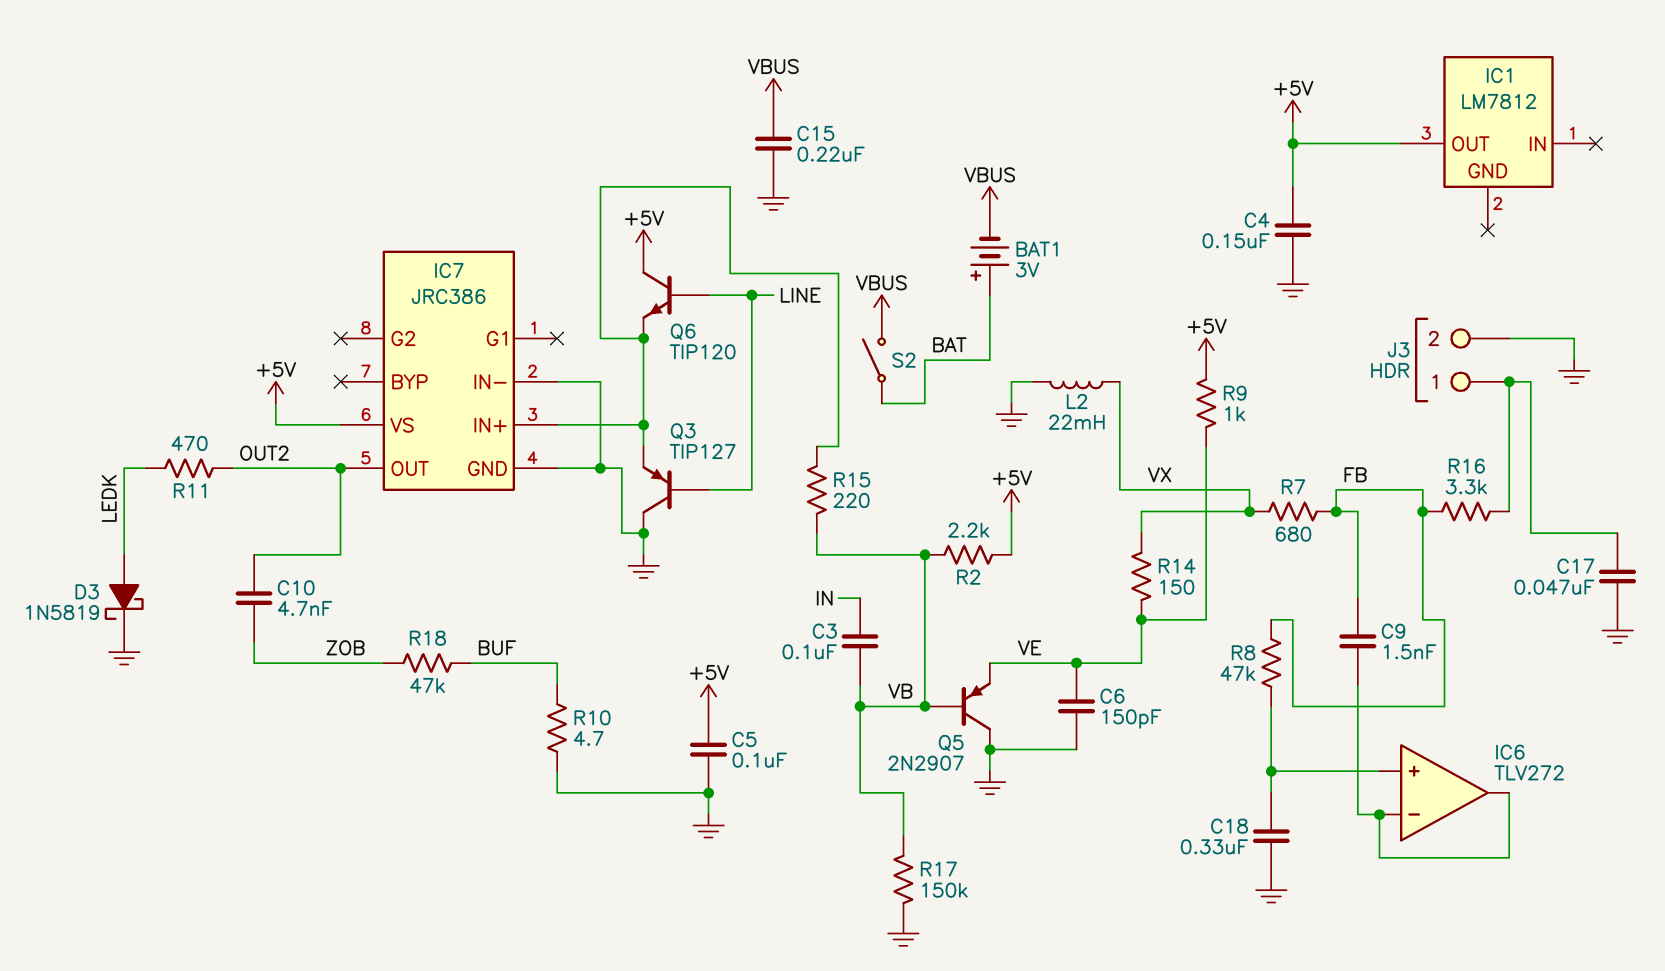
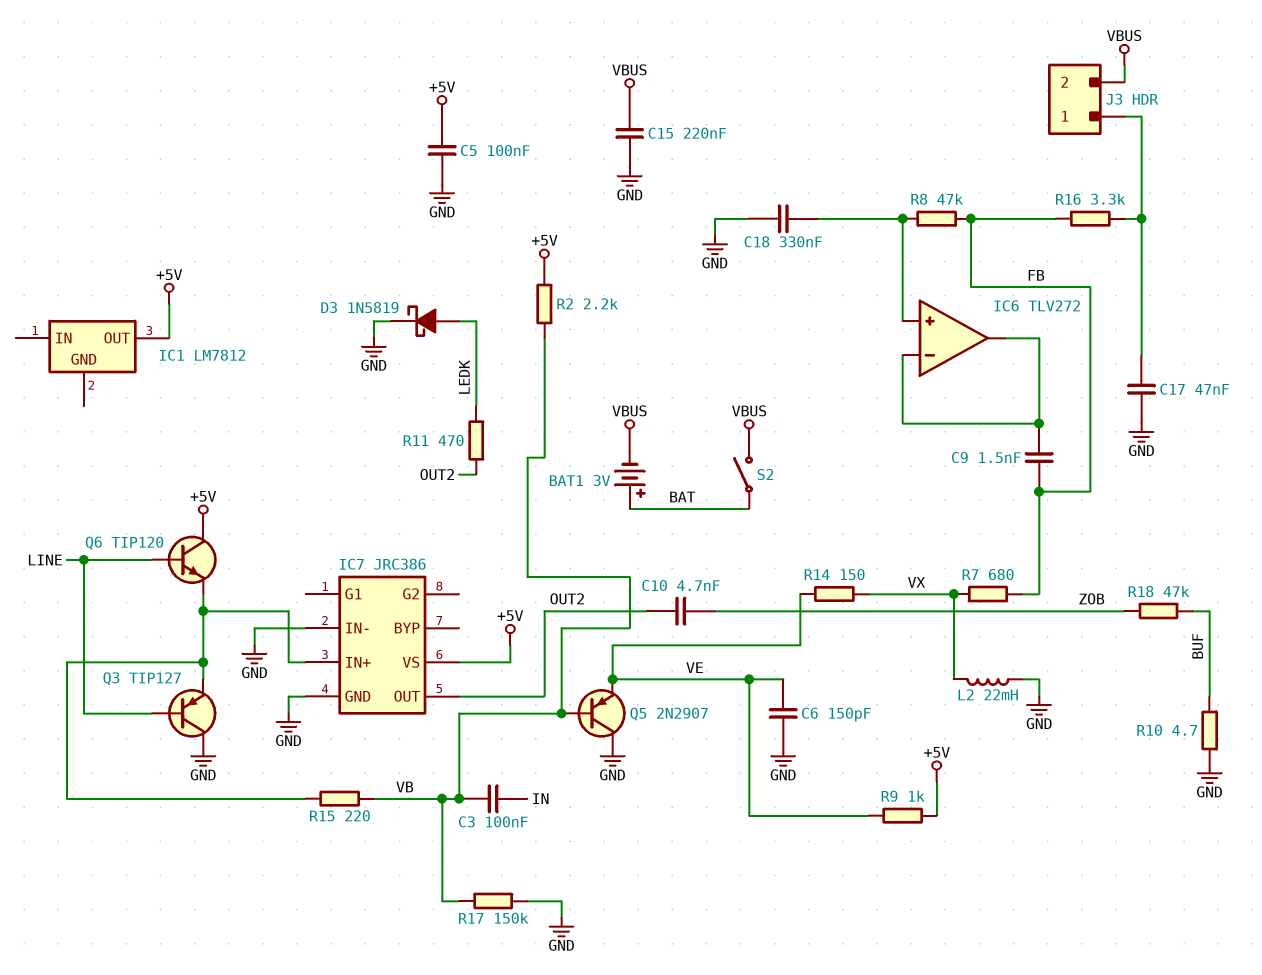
C4: 150nF (+5V, GND) -> none
J3 pin 2: GND -> VBUS

